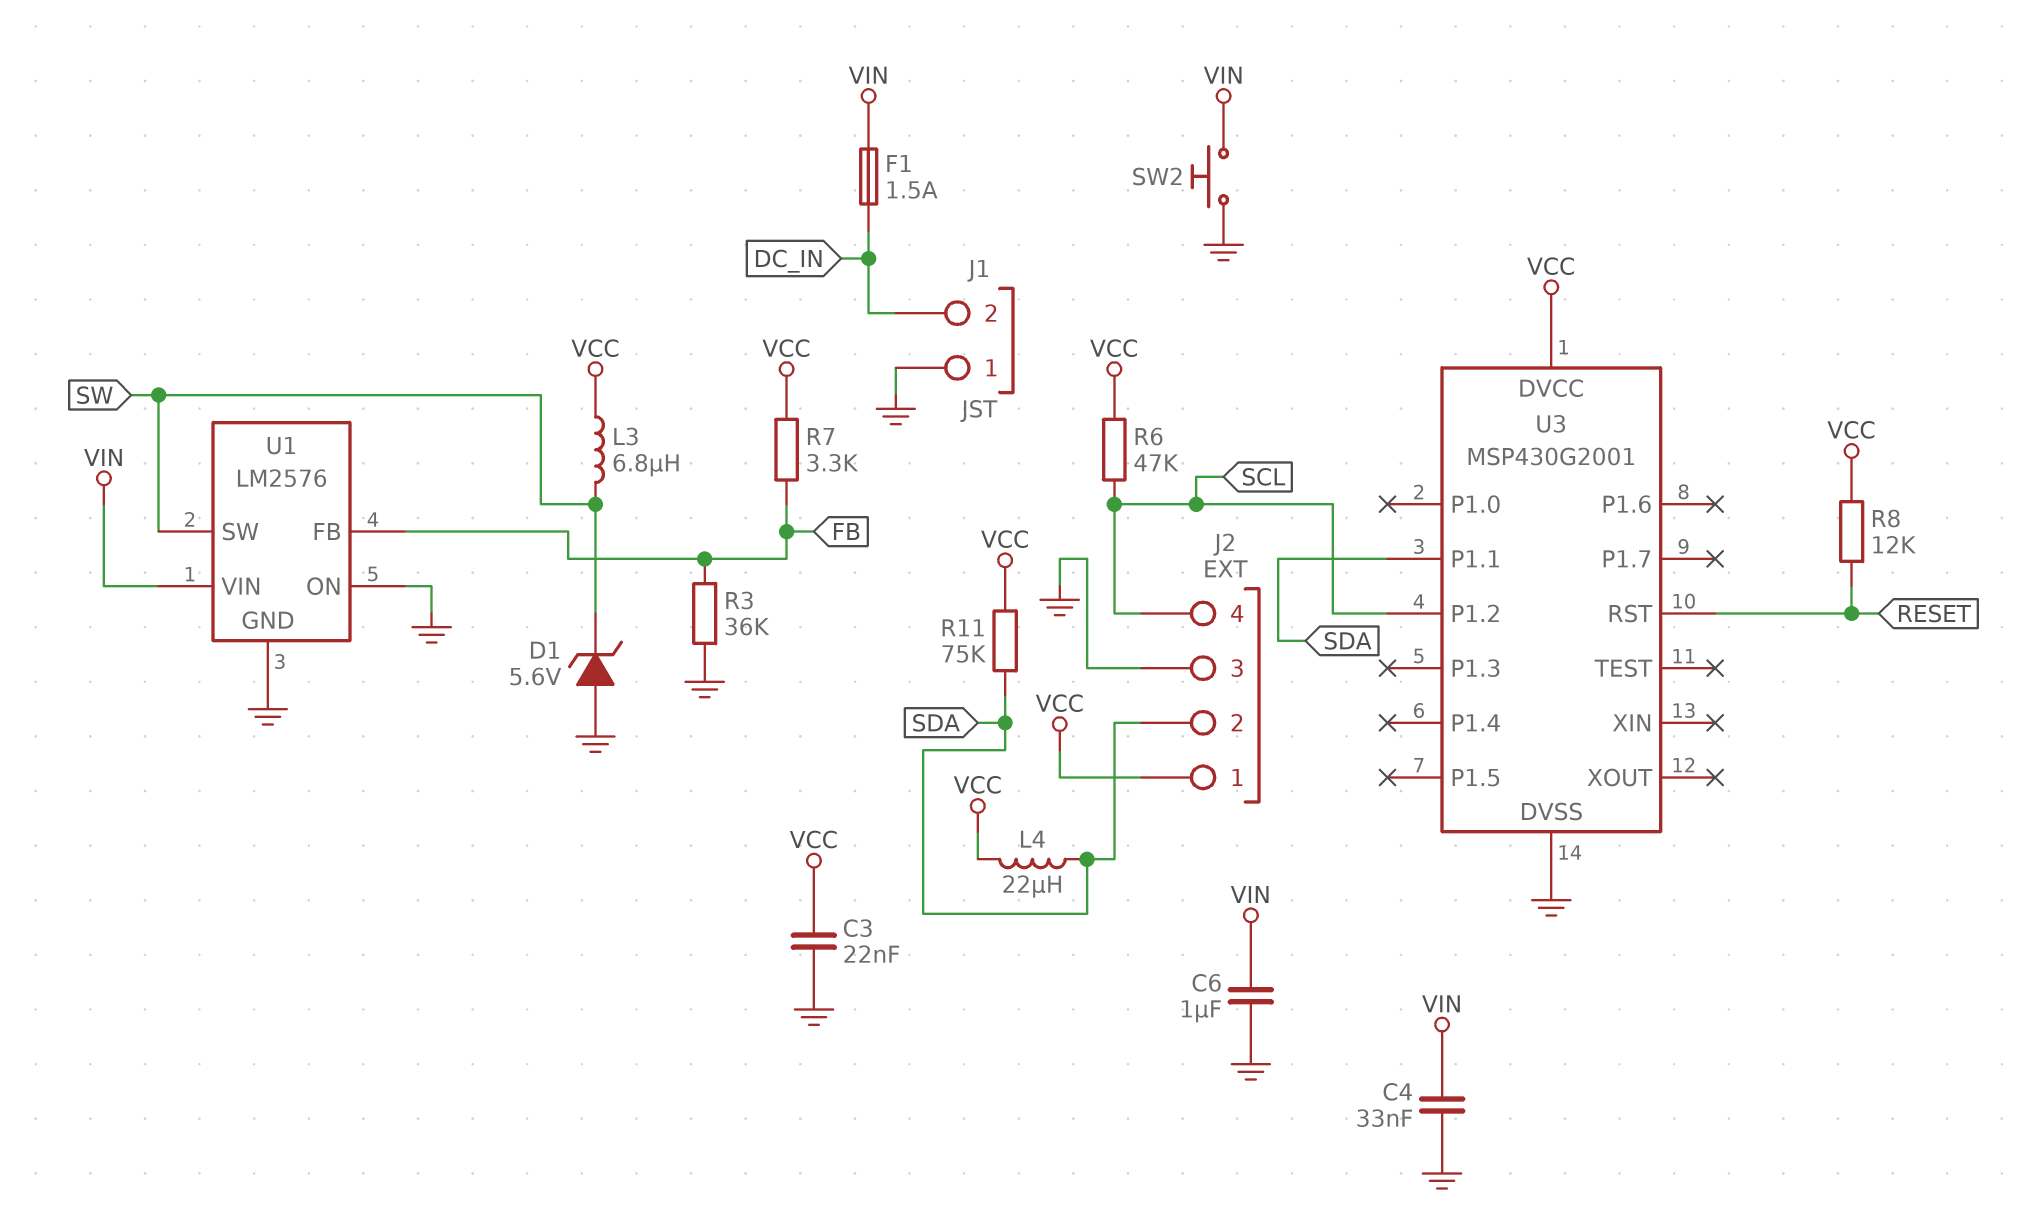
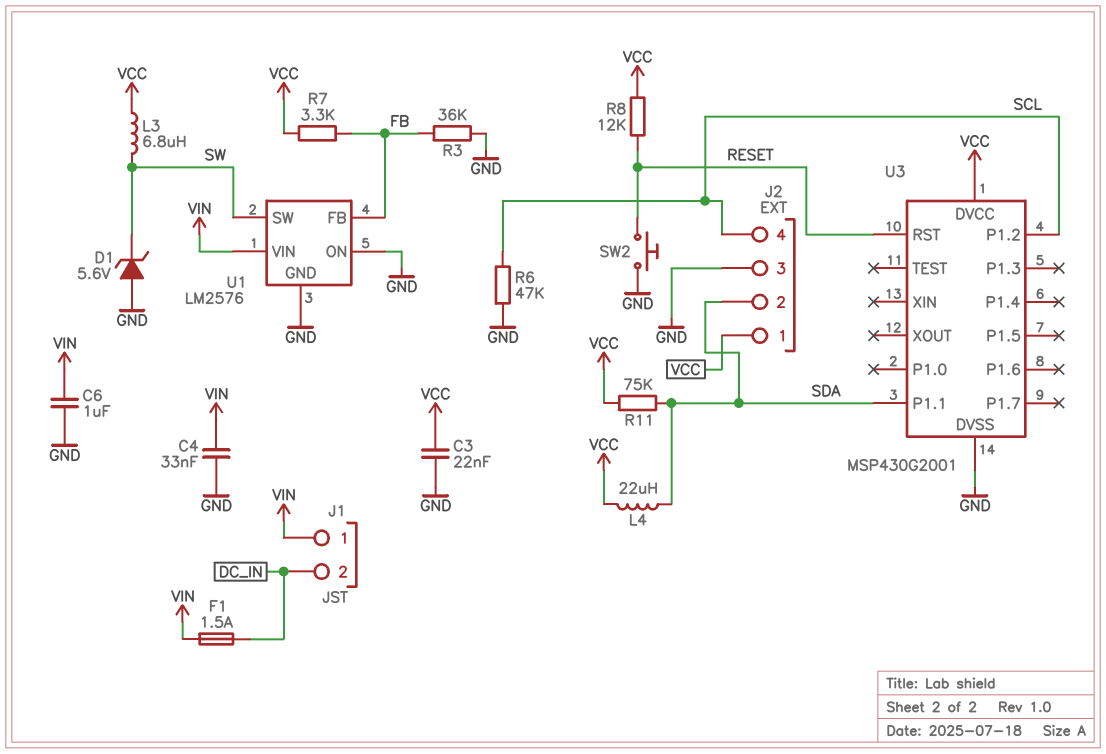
J1 pin 1: GND -> VIN
R6: 47k (SCL, VCC) -> 47k (GND, SCL)
SW2: button (GND, VIN) -> button (GND, RESET)

